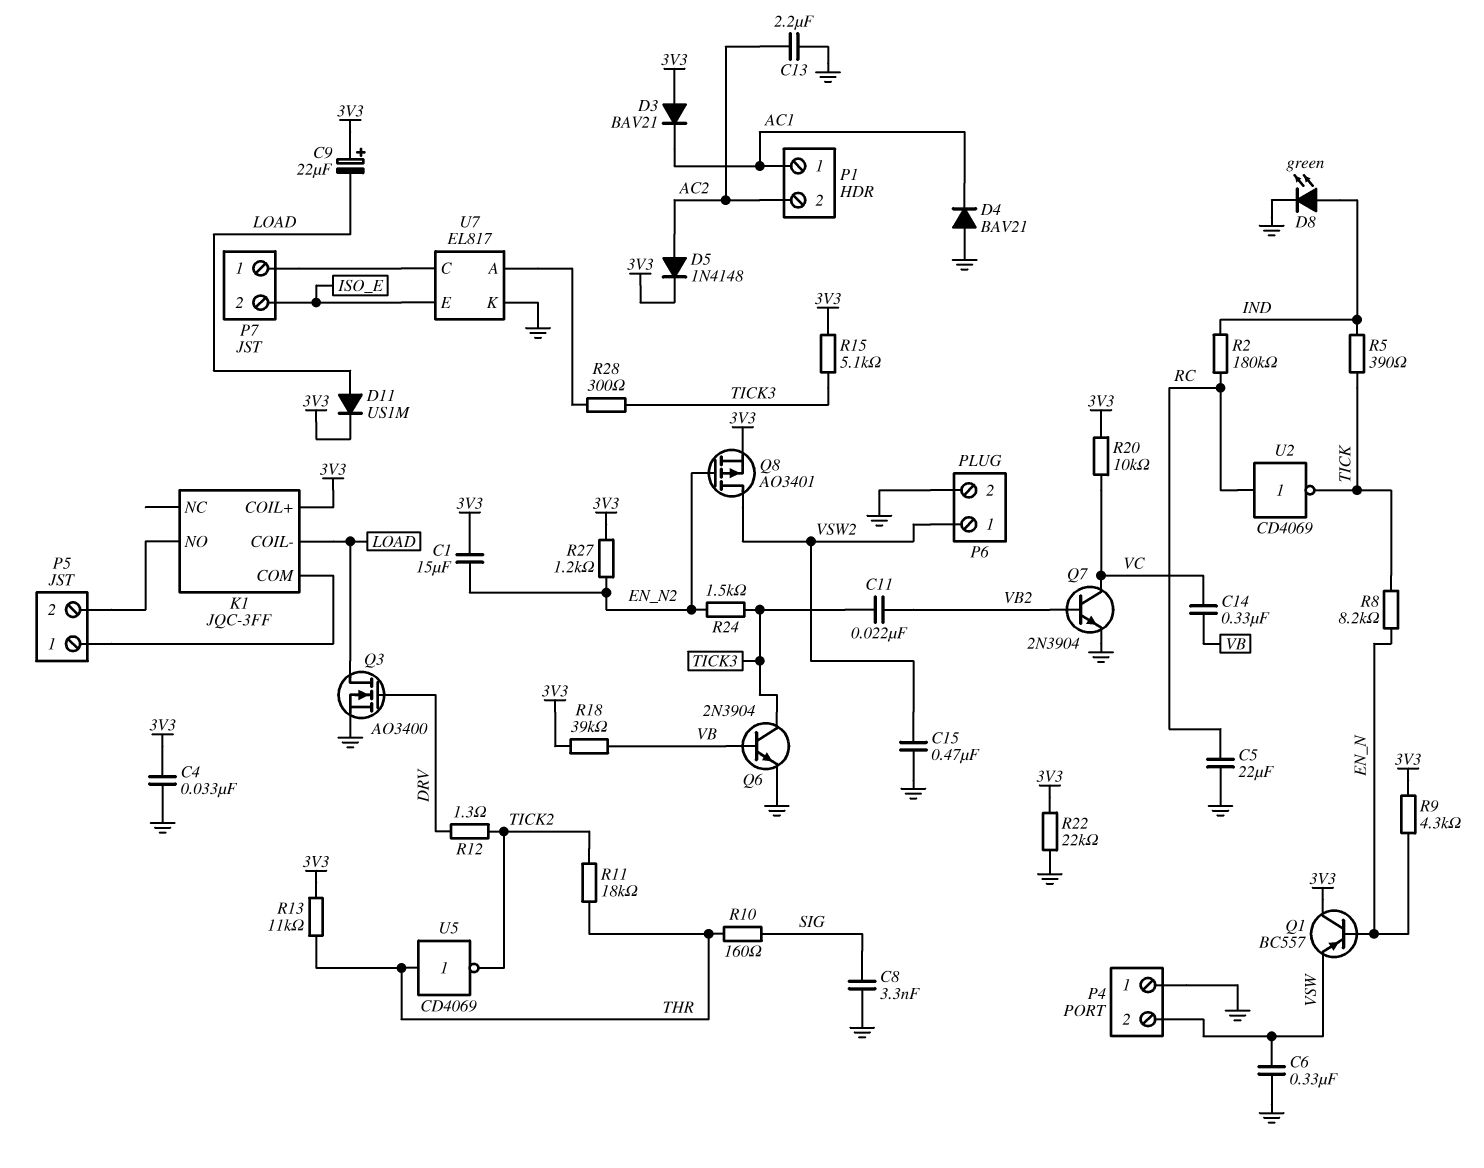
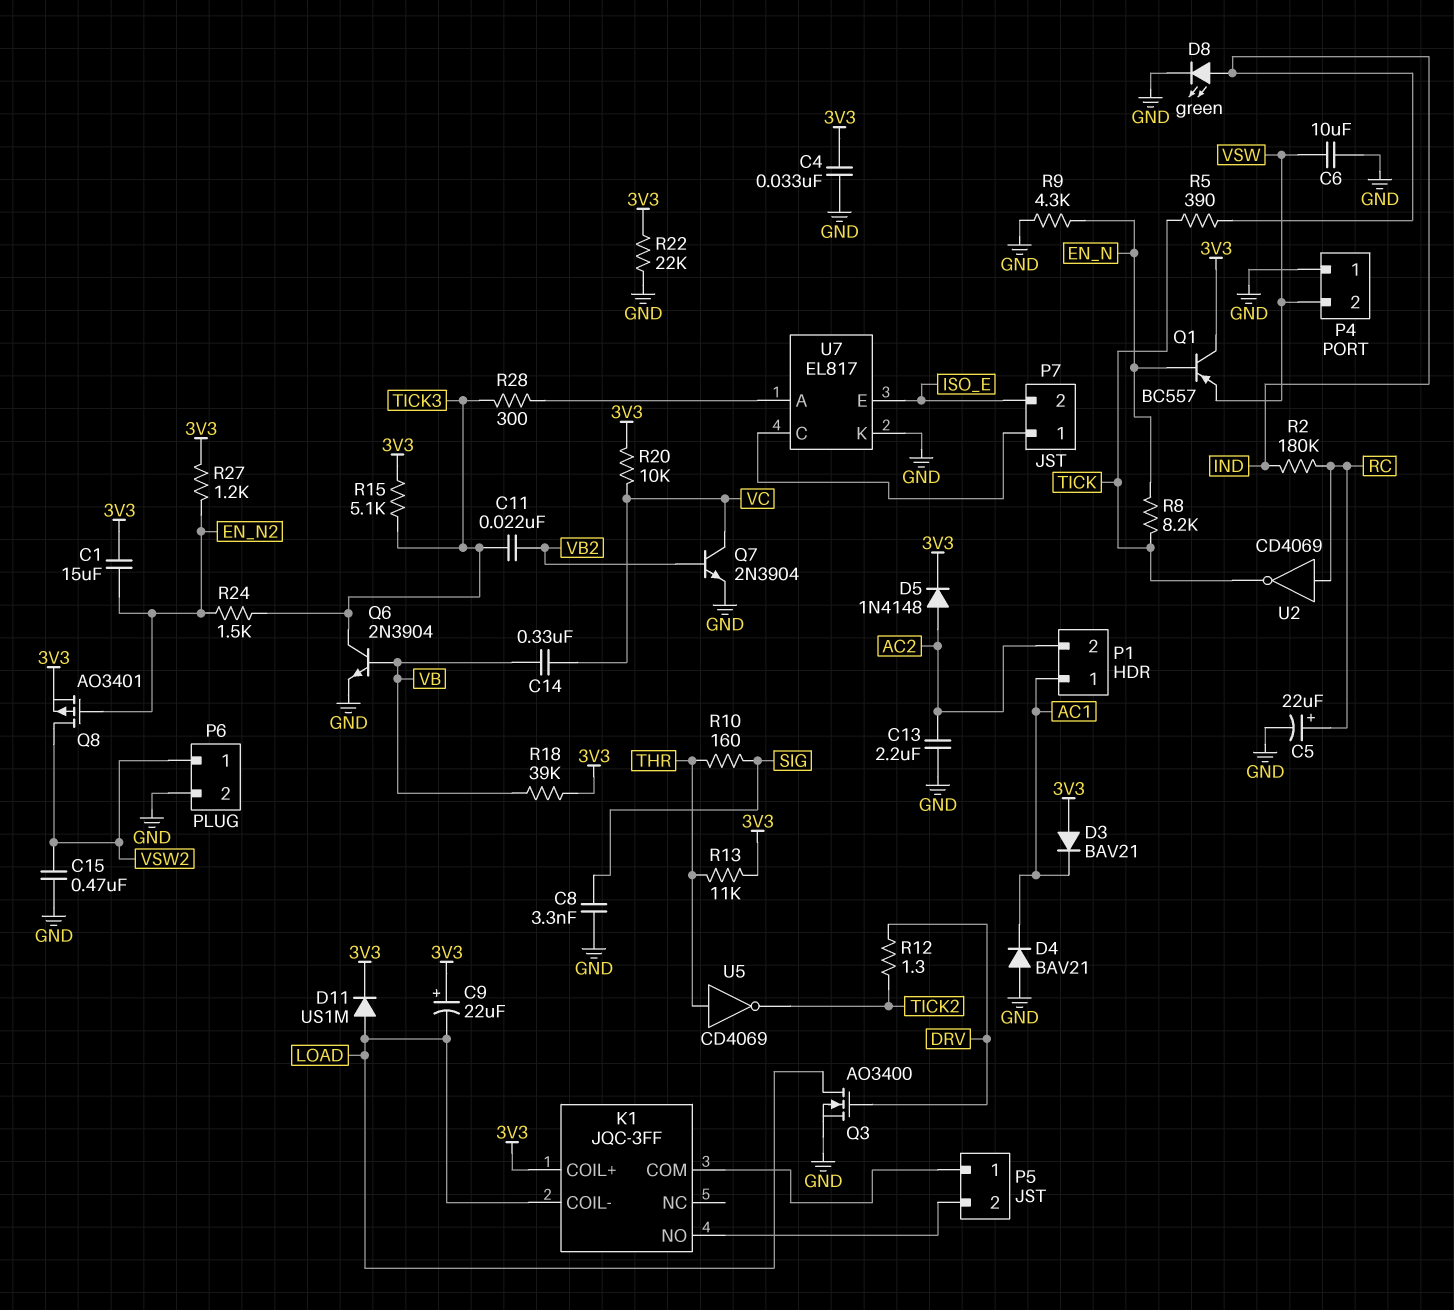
C5: 22uF (GND, RC) -> 22uF (plus RC, minus GND)
C6: 330nF (GND, VSW) -> 10uF (GND, VSW)
R9: 4.3k (3V3, EN_N) -> 4.3k (EN_N, GND)
R11: 18k (THR, TICK2) -> none

